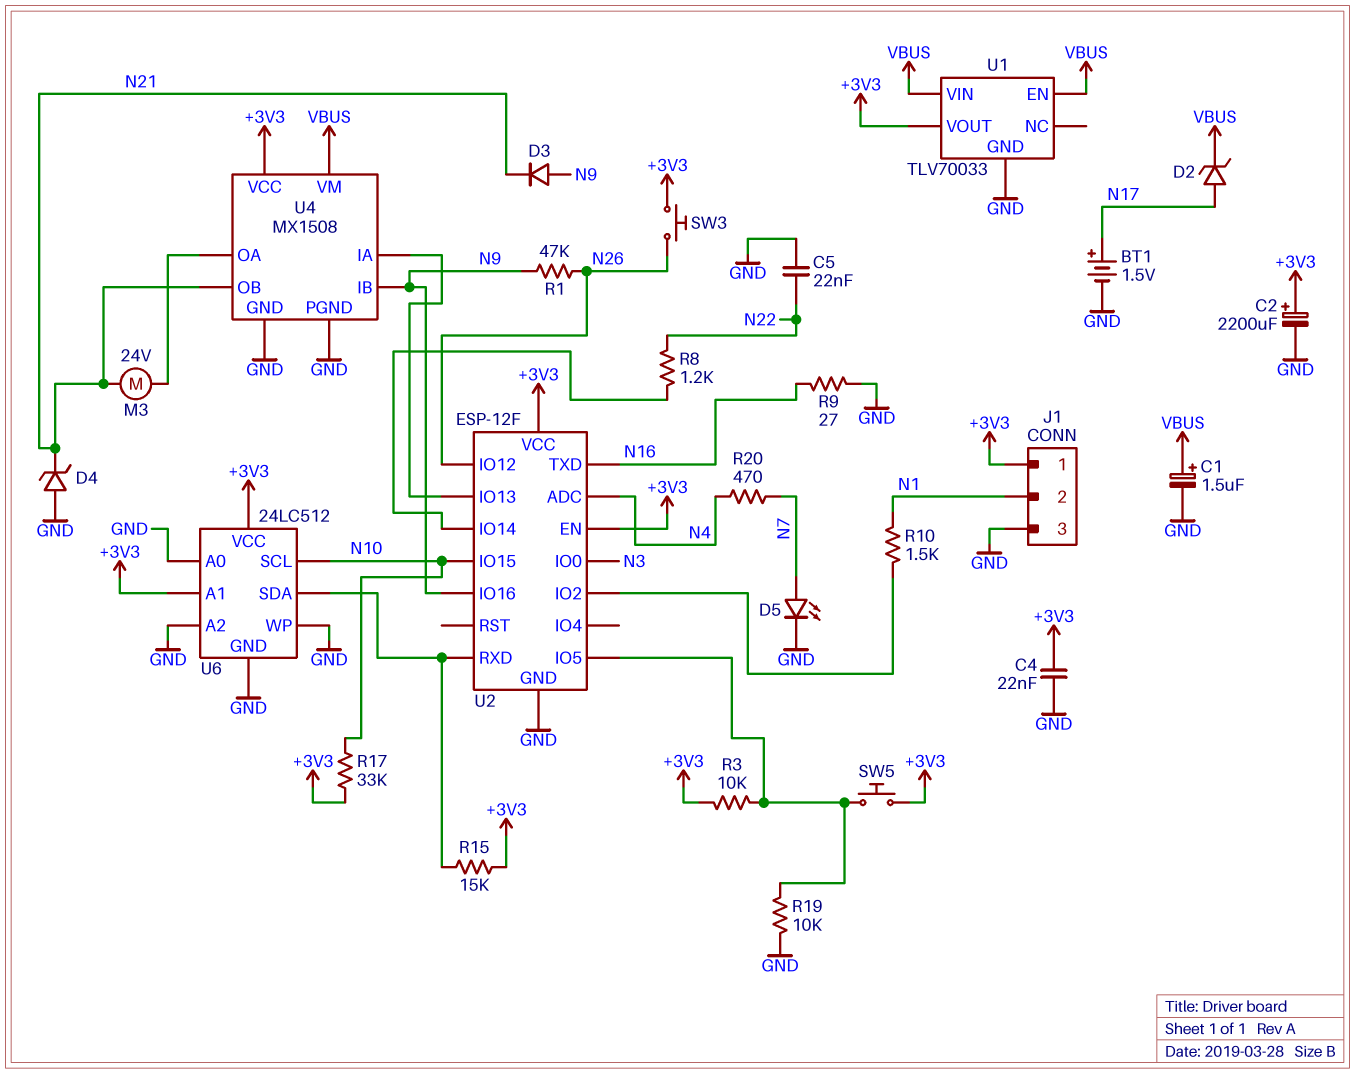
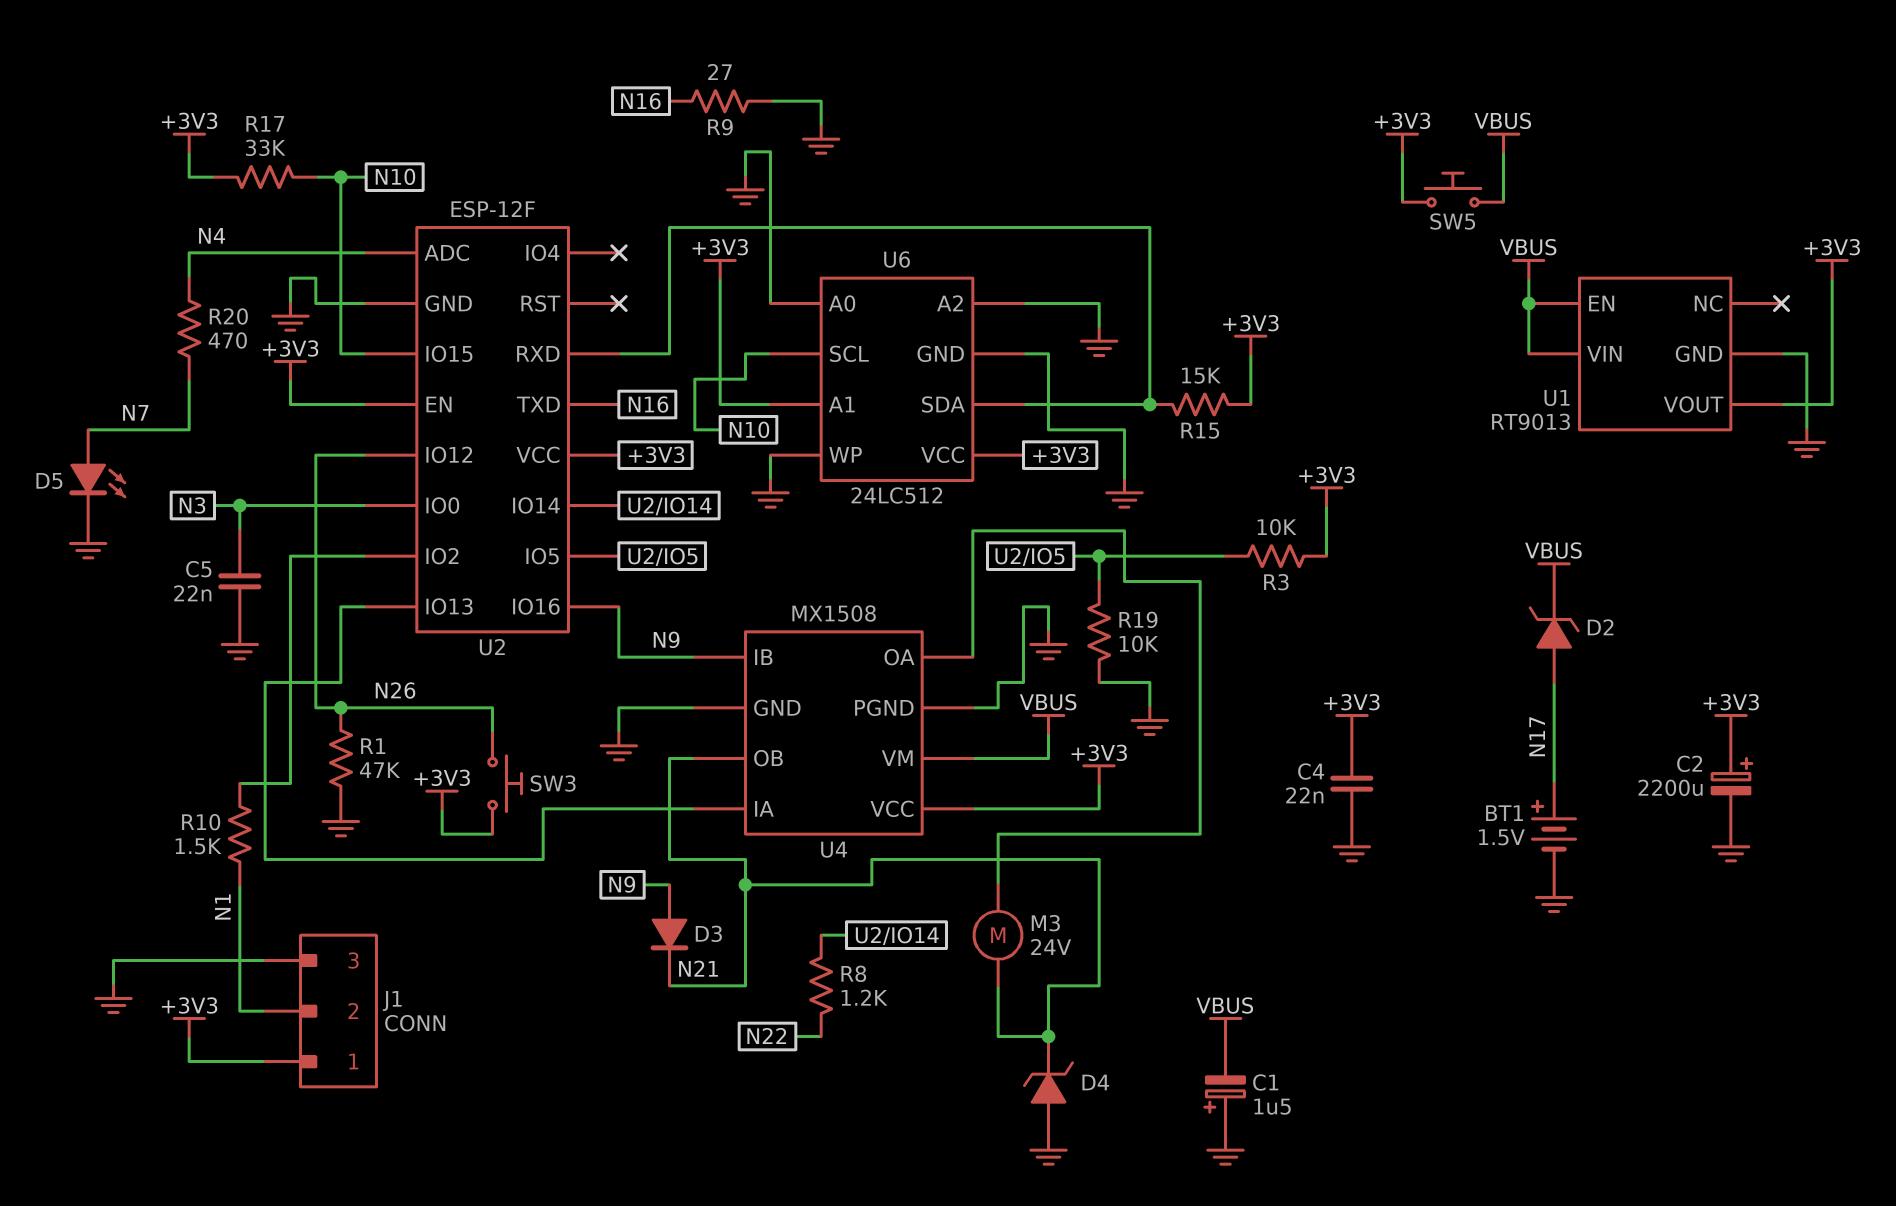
C1: 1.5uF (plus VBUS, minus GND) -> 1.5uF (plus GND, minus VBUS)
C5: 22nF (GND, N22) -> 22nF (GND, N3)
R1: 47k (N9, N26) -> 47k (GND, N26)
SW5: button (+3V3, U2/IO5) -> button (+3V3, VBUS)
U1: TLV70033 -> RT9013

